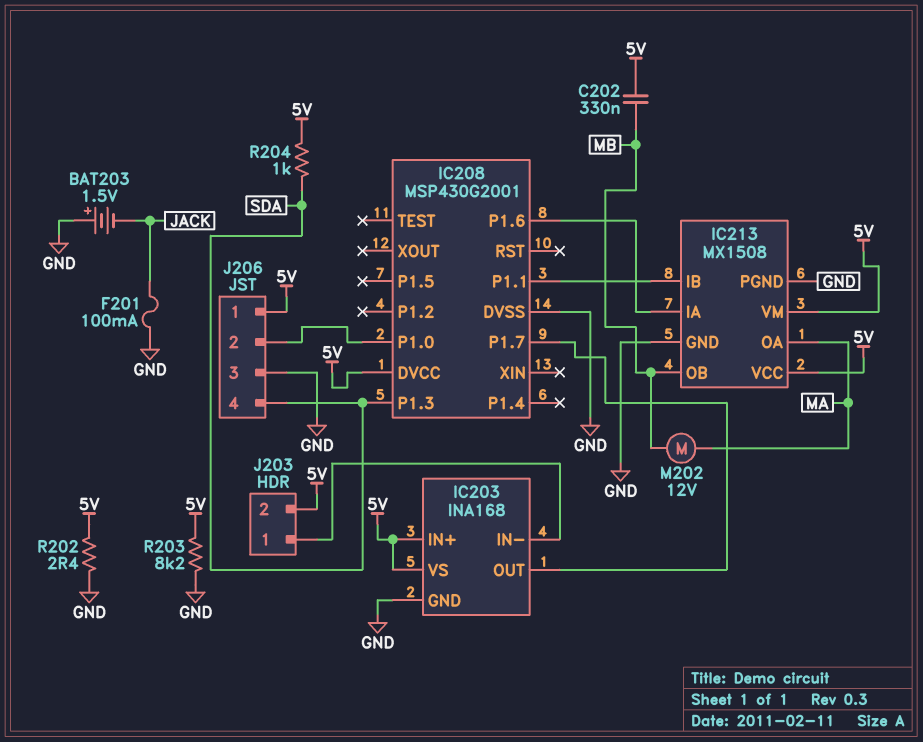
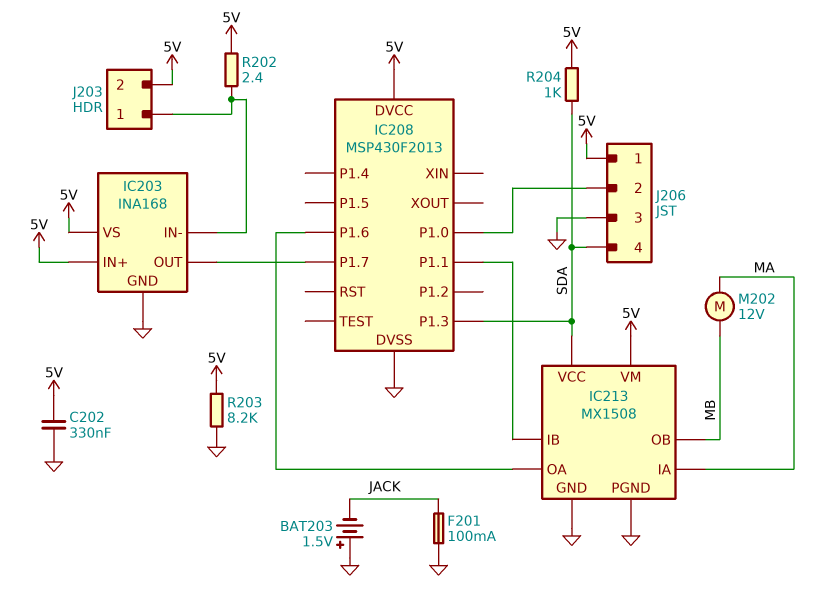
C202: 330nF (5V, MB) -> 330nF (5V, GND)
IC208: MSP430G2001 -> MSP430F2013
IC213 pin IA: IC208/P1.6 -> MA
IC213 pin OA: MA -> IC208/P1.6
IC213 pin VCC: 5V -> SDA
R202: 2.4 (5V, GND) -> 2.4 (5V, IC203/IN-)

